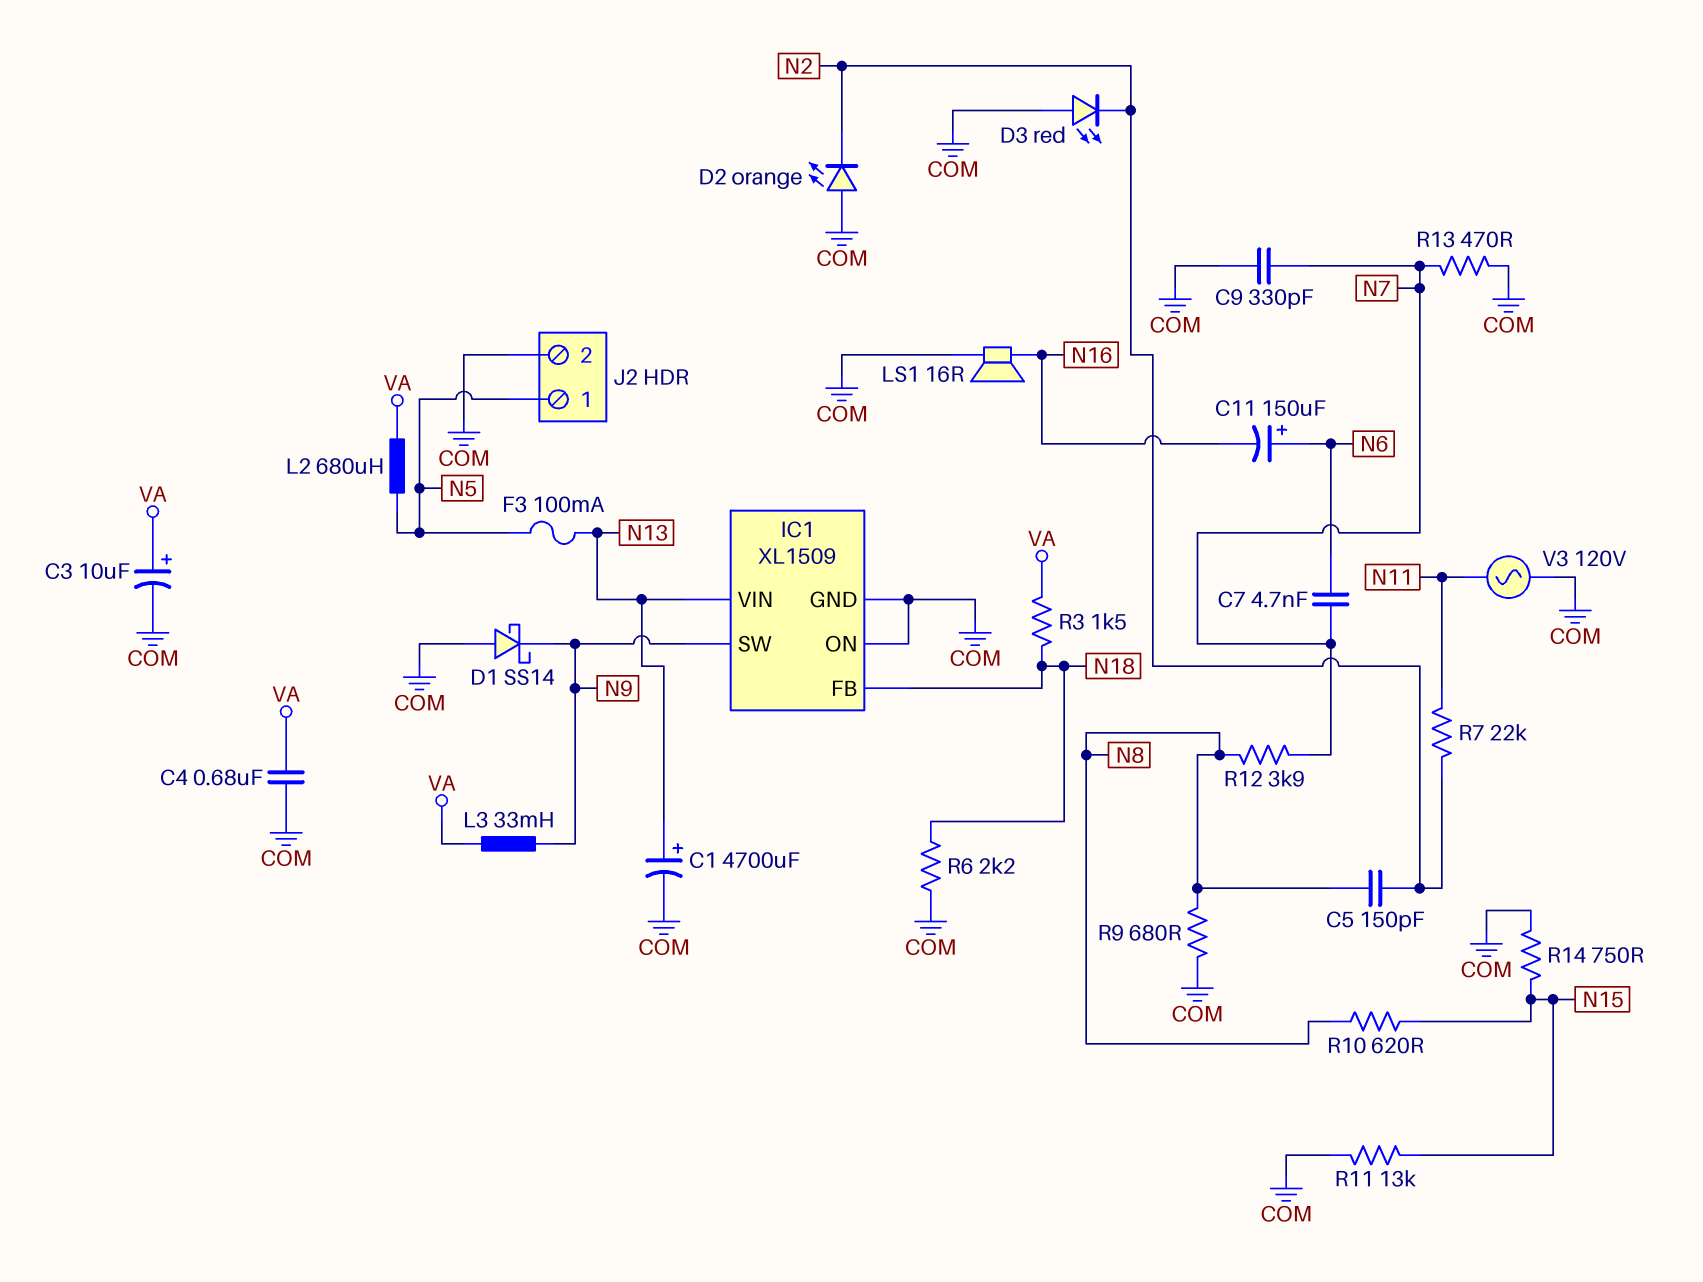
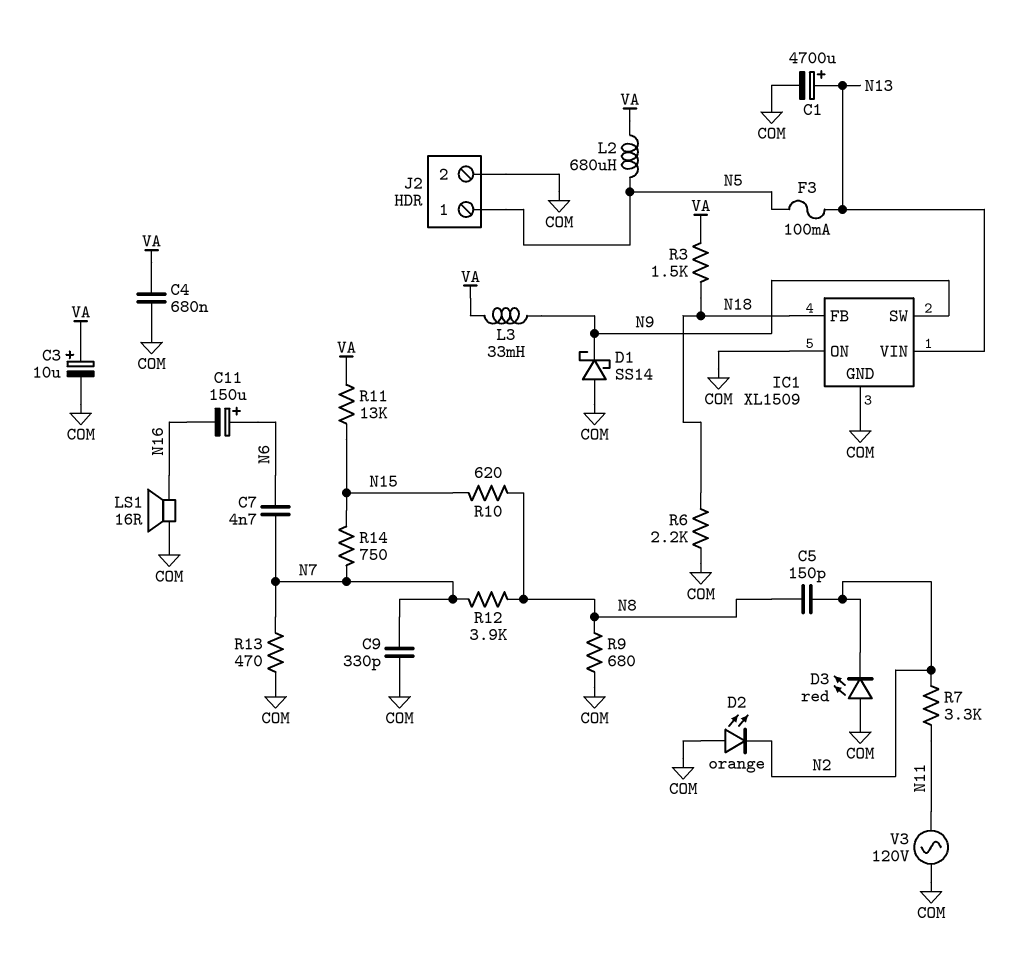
R7: 22k (N2, N11) -> 3.3k (N2, N11)
R11: 13k (COM, N15) -> 13k (N15, VA)
R14: 750 (COM, N15) -> 750 (N7, N15)

